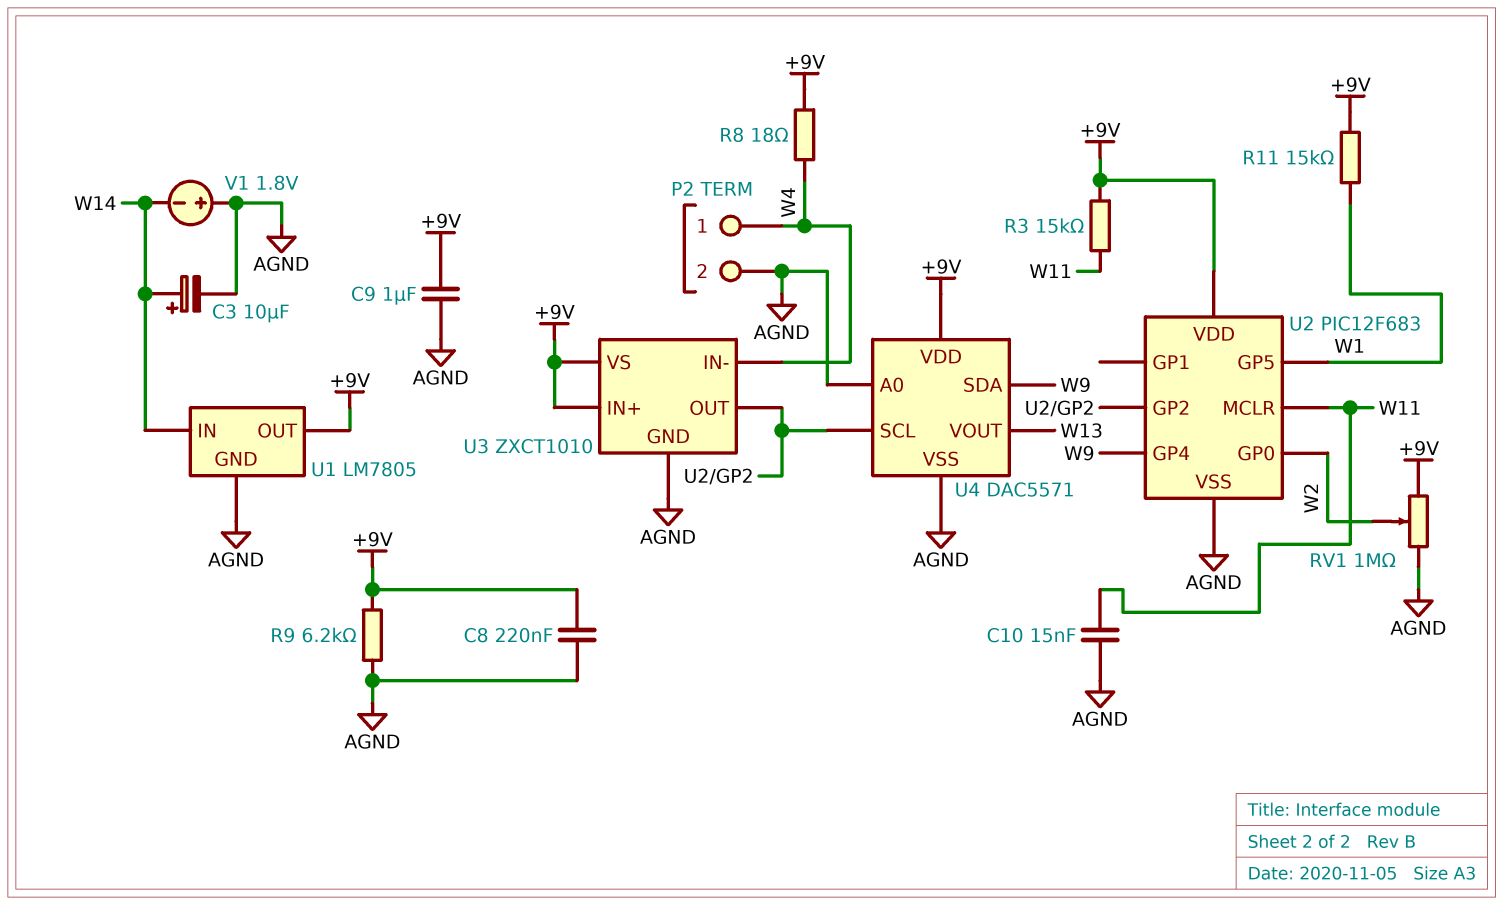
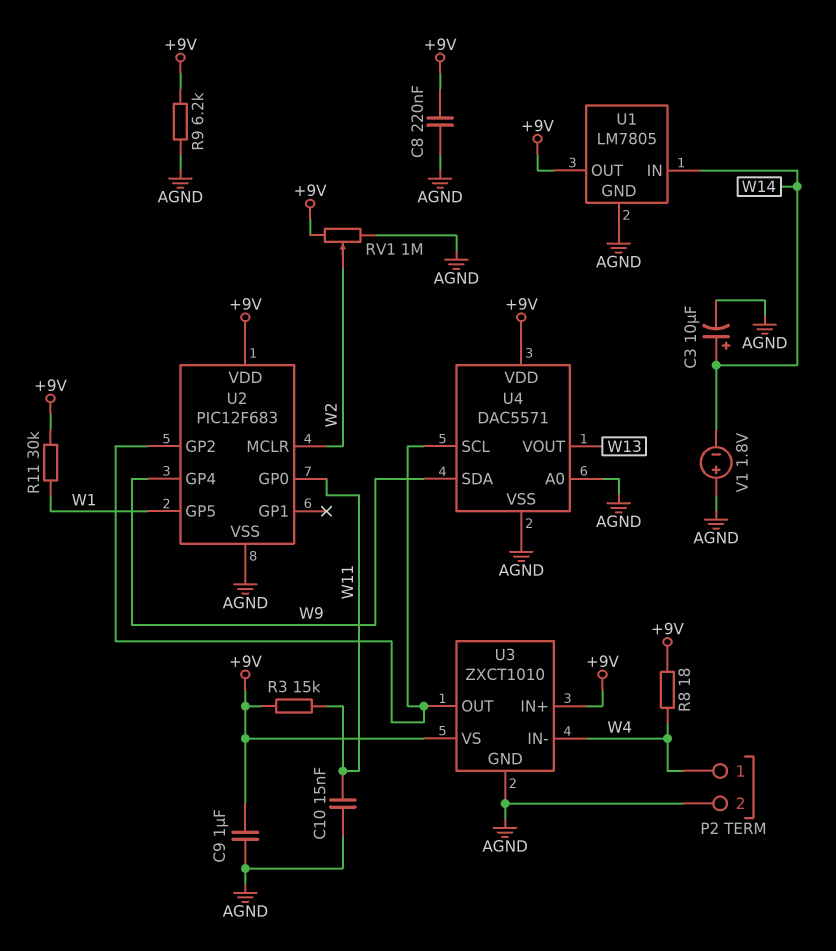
R11: 15k (+9V, W1) -> 30k (+9V, W1)
U2 pin GP0: W2 -> W11
U2 pin MCLR: W11 -> W2

